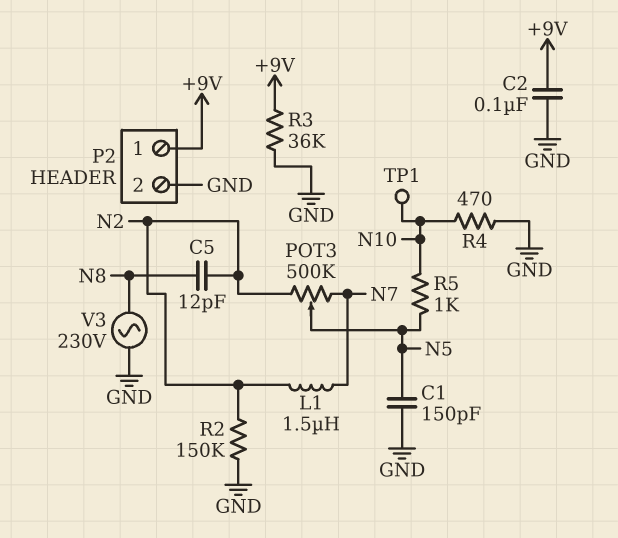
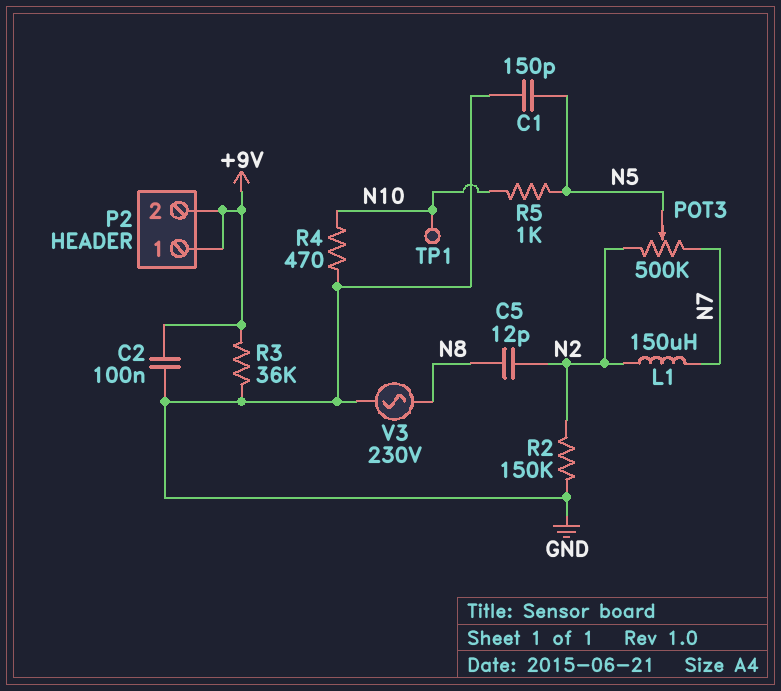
L1: 1.5uH (N2, N7) -> 150uH (N2, N7)
P2 pin 2: GND -> +9V

